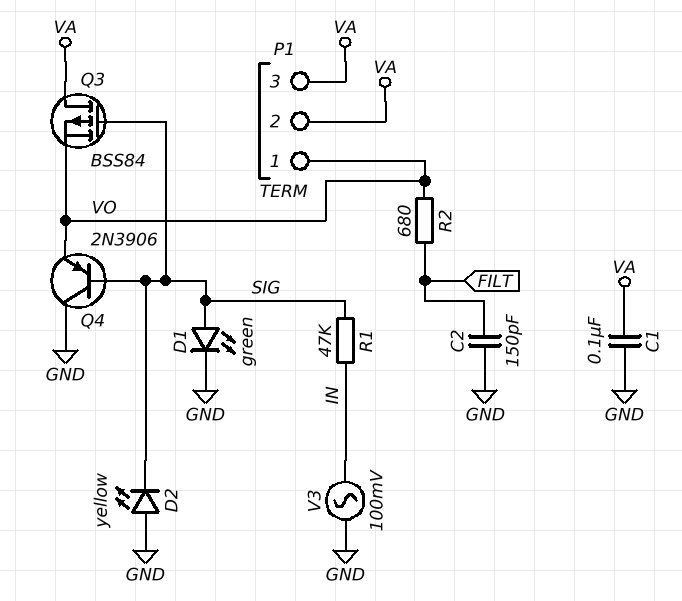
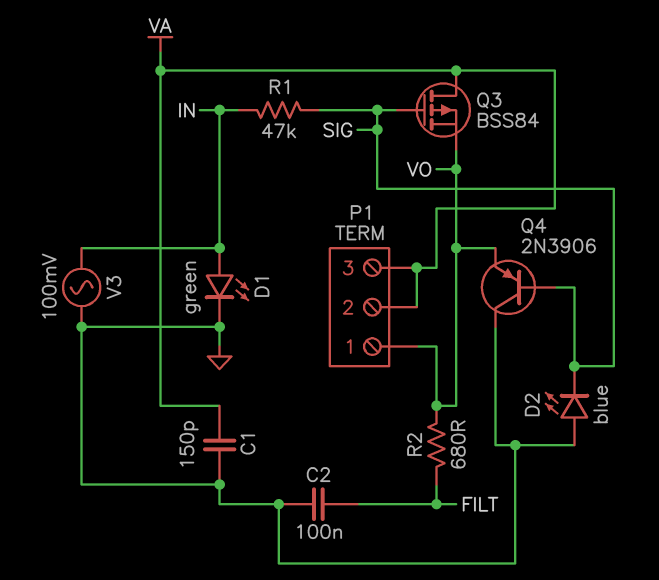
C1: 100nF (GND, VA) -> 150pF (GND, VA)
C2: 150pF (FILT, GND) -> 100nF (FILT, GND)
D1: LED green (A SIG, K GND) -> LED green (A IN, K GND)
D2: LED yellow (A GND, K SIG) -> LED blue (A GND, K SIG)

